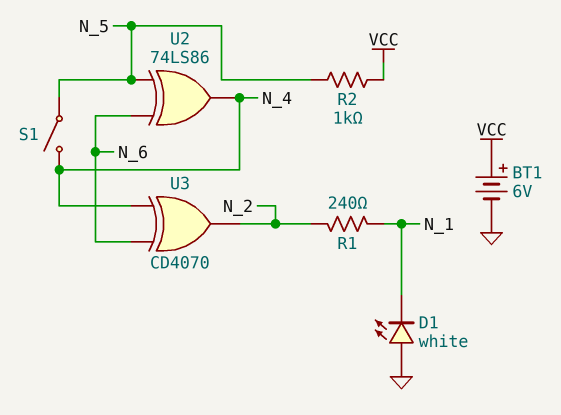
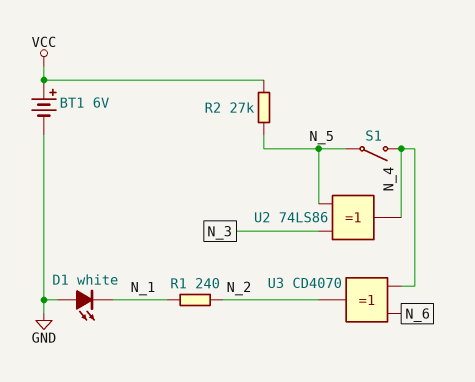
R2: 1k (N_5, VCC) -> 27k (N_5, VCC)
U2: XOR 74LS86 (in N_5, in N_6, out N_4) -> XOR 74LS86 (in N_3, in N_5, out N_4)

